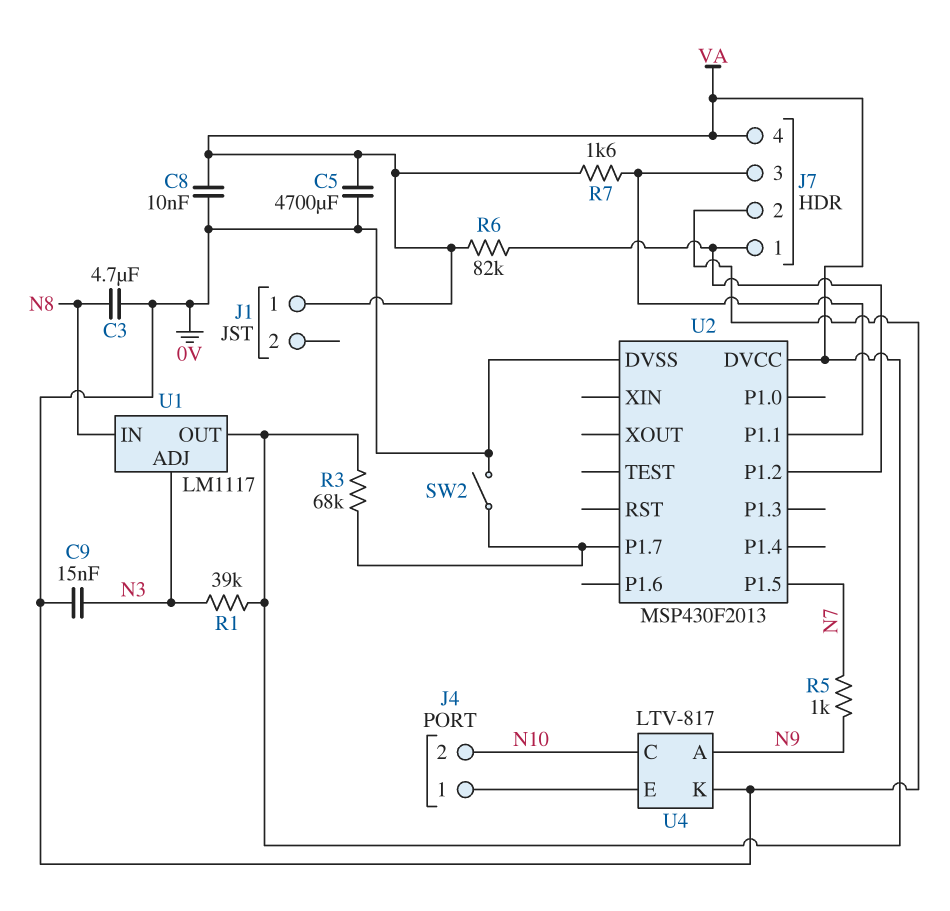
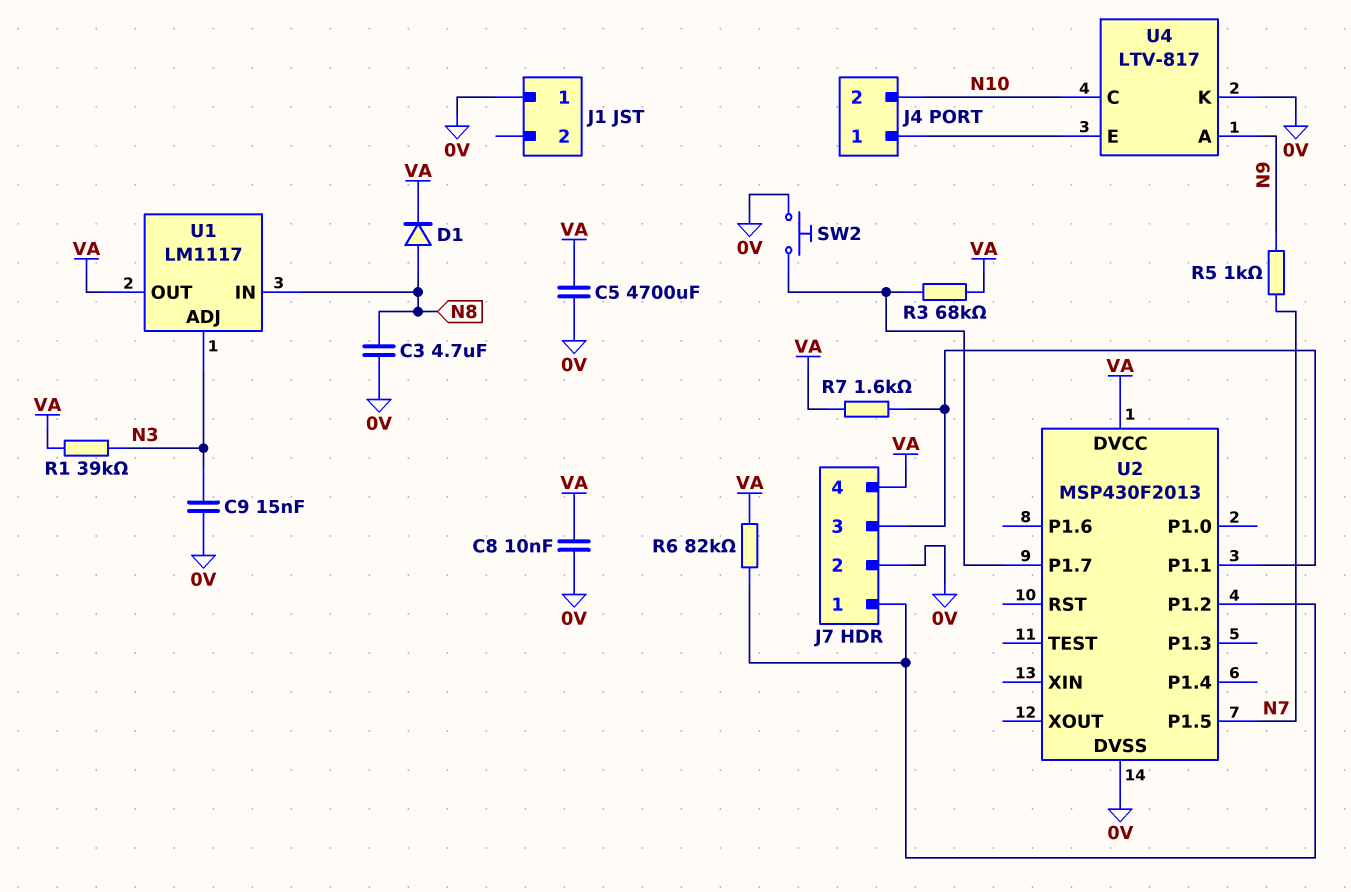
D1: none -> diode (A N8, K VA)
J1 pin 1: VA -> 0V
SW2: switch (0V, U2/P1.7) -> button (0V, U2/P1.7)

